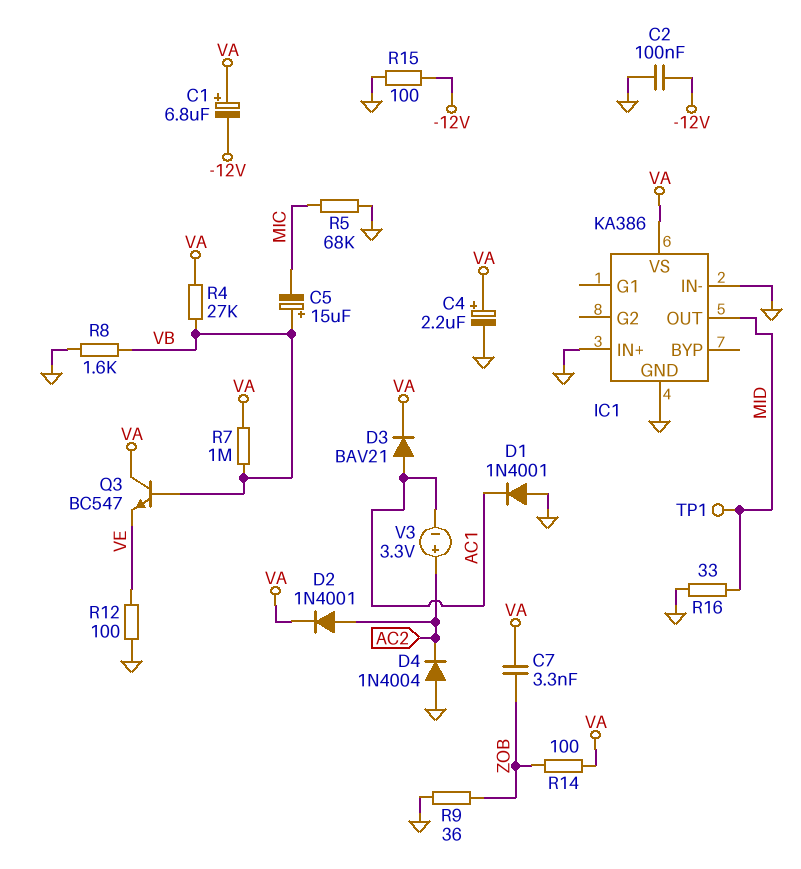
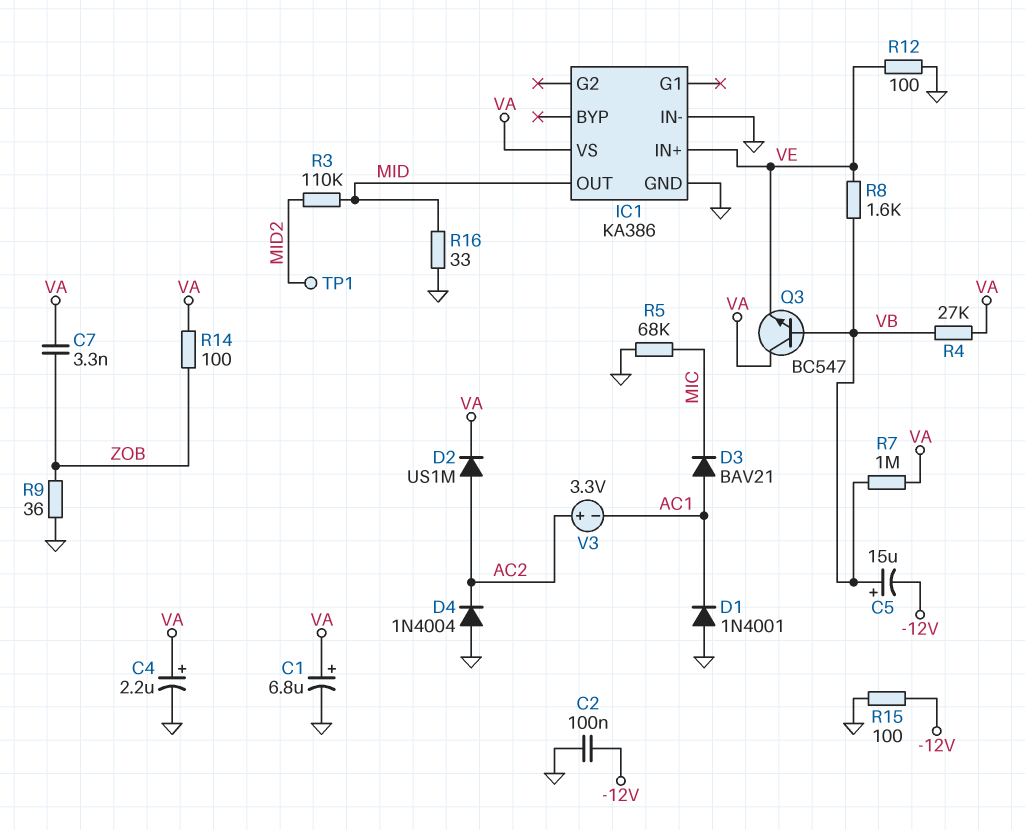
C1: 6.8uF (plus VA, minus -12V) -> 6.8uF (plus VA, minus GND)
C5: 15uF (plus VB, minus MIC) -> 15uF (plus VB, minus -12V)
D2: diode 1N4001 (A AC2, K VA) -> diode US1M (A AC2, K VA)
D3: diode BAV21 (A AC1, K VA) -> diode BAV21 (A AC1, K MIC)
IC1 pin IN+: GND -> VE
R3: none -> 110k (MID, MID2)
R8: 1.6k (GND, VB) -> 1.6k (VB, VE)
TP1: test point (MID) -> test point (MID2)

